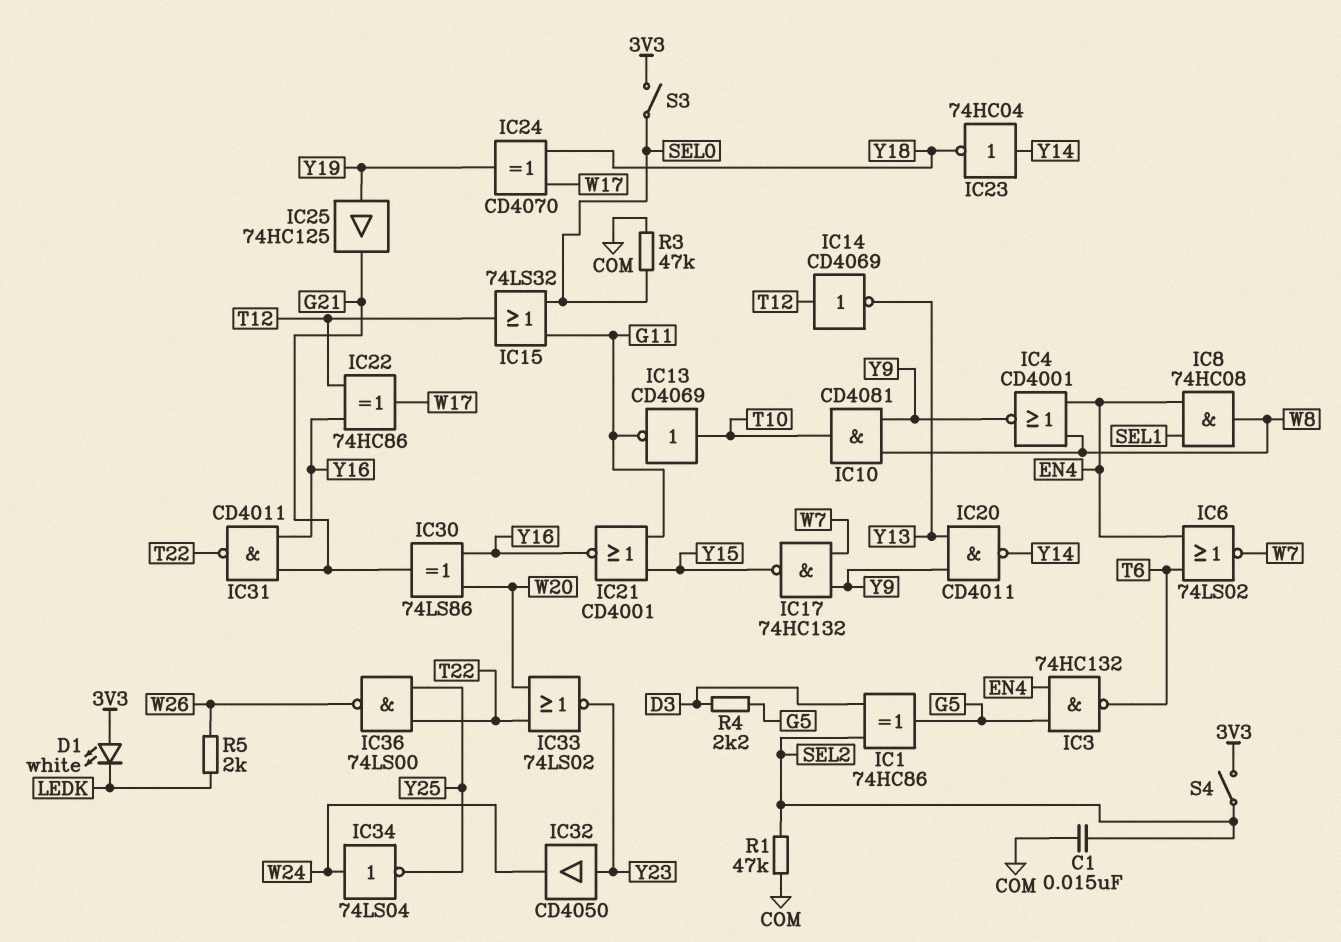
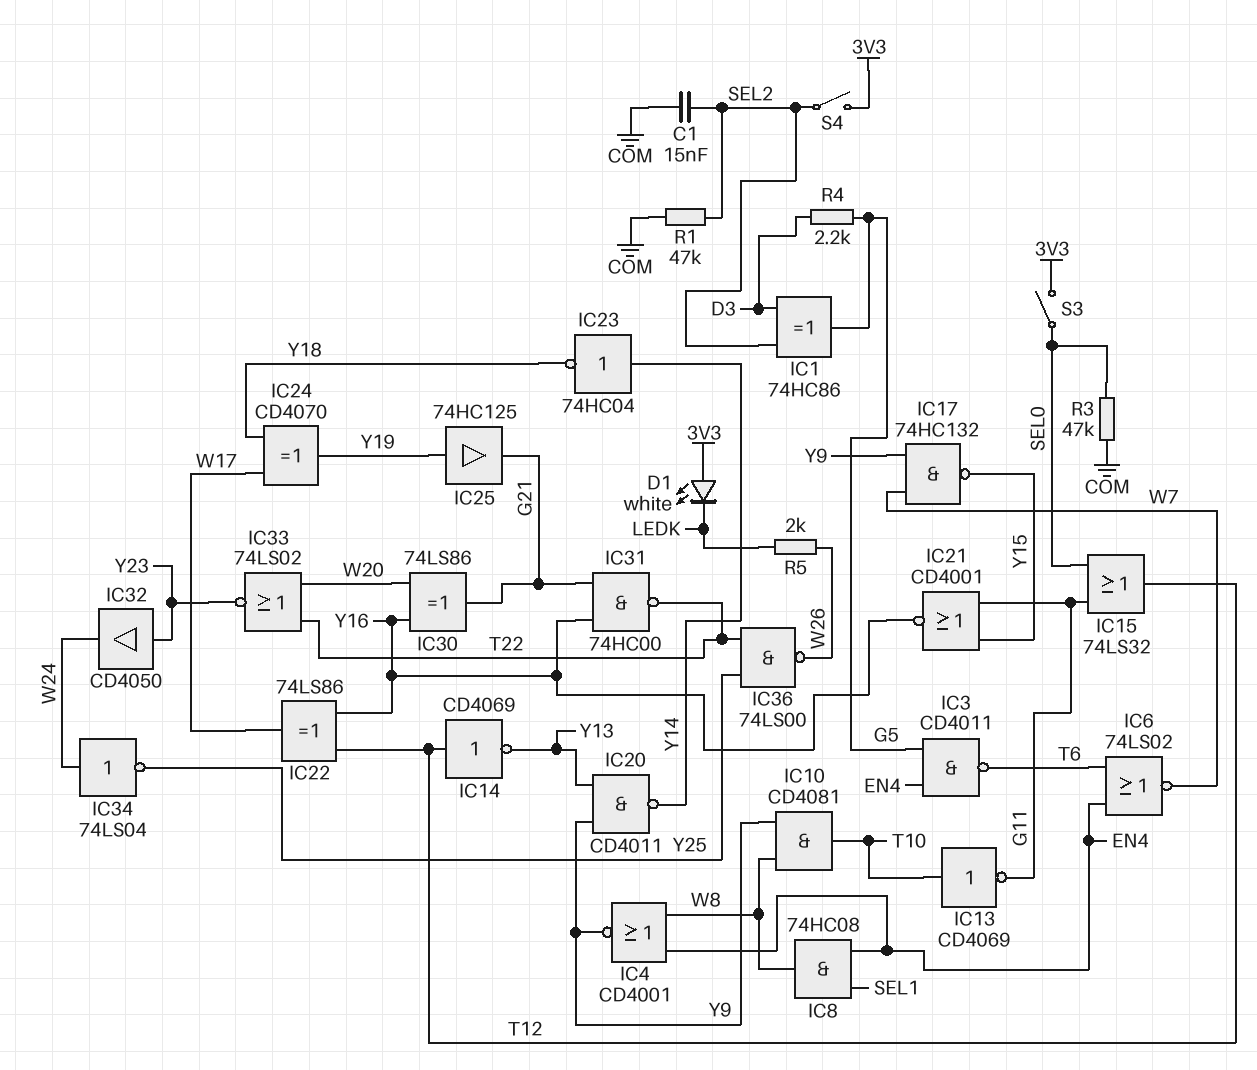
IC3: NAND 74HC132 (in EN4, in G5, out T6) -> NAND CD4011 (in EN4, in G5, out T6)
IC22: XOR 74HC86 (in T12, in Y16, out W17) -> XOR 74LS86 (in T12, in Y16, out W17)
IC31: NAND CD4011 (in G21, in Y16, out T22) -> NAND 74HC00 (in G21, in Y16, out T22)

